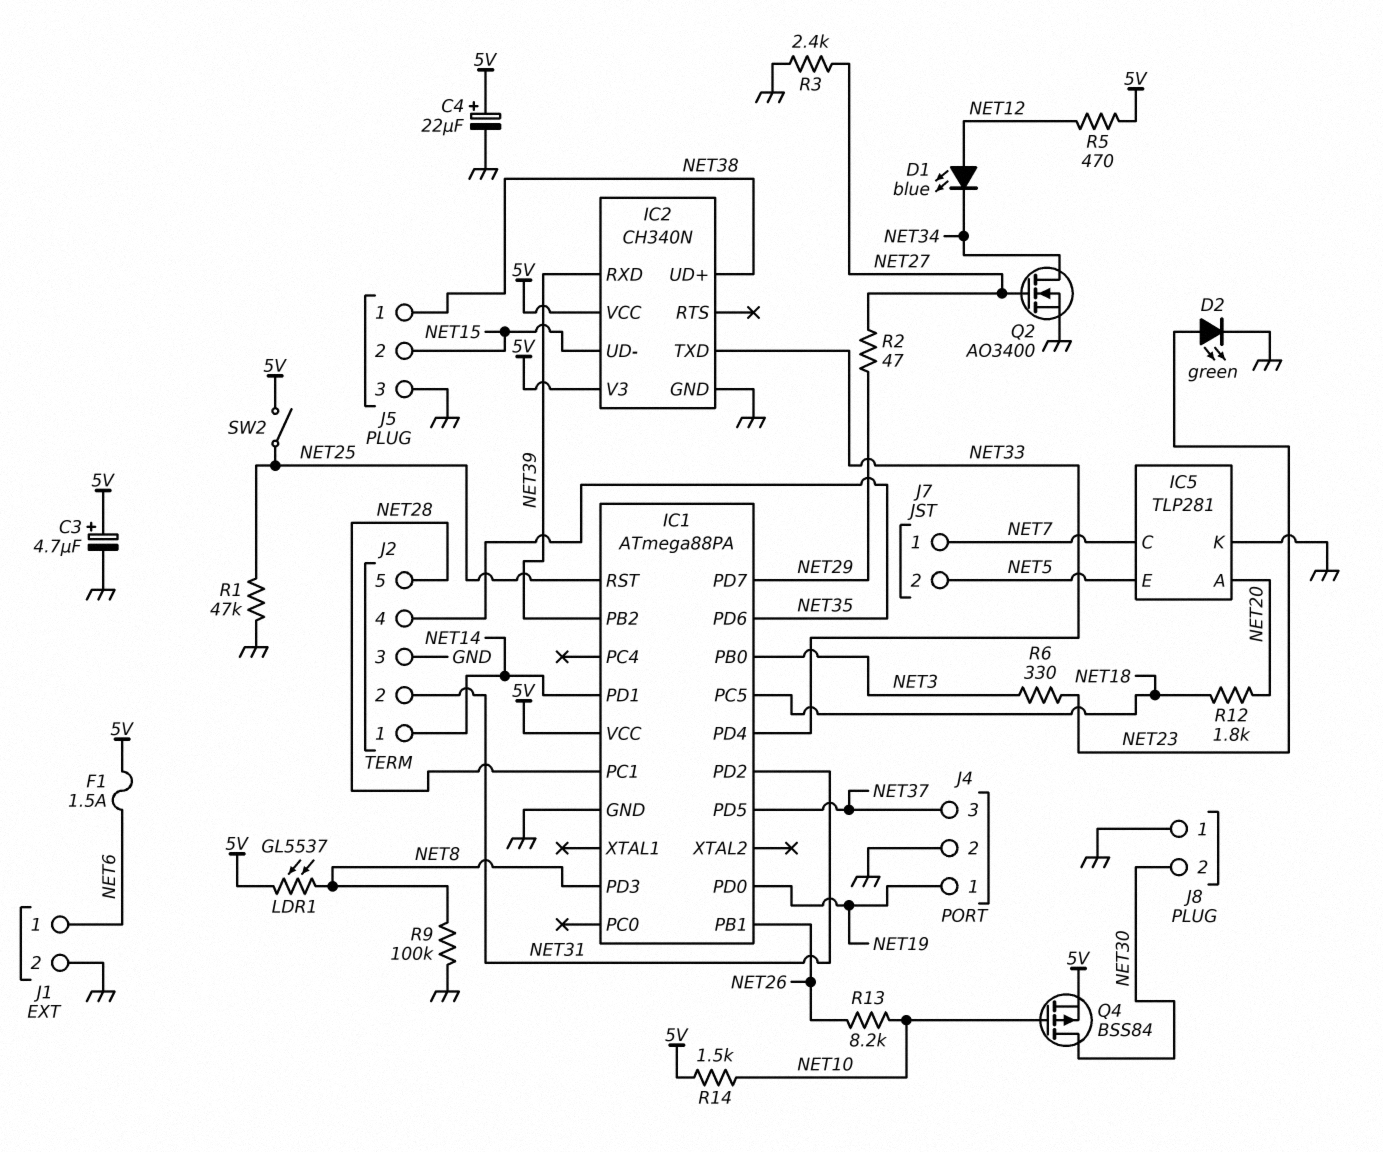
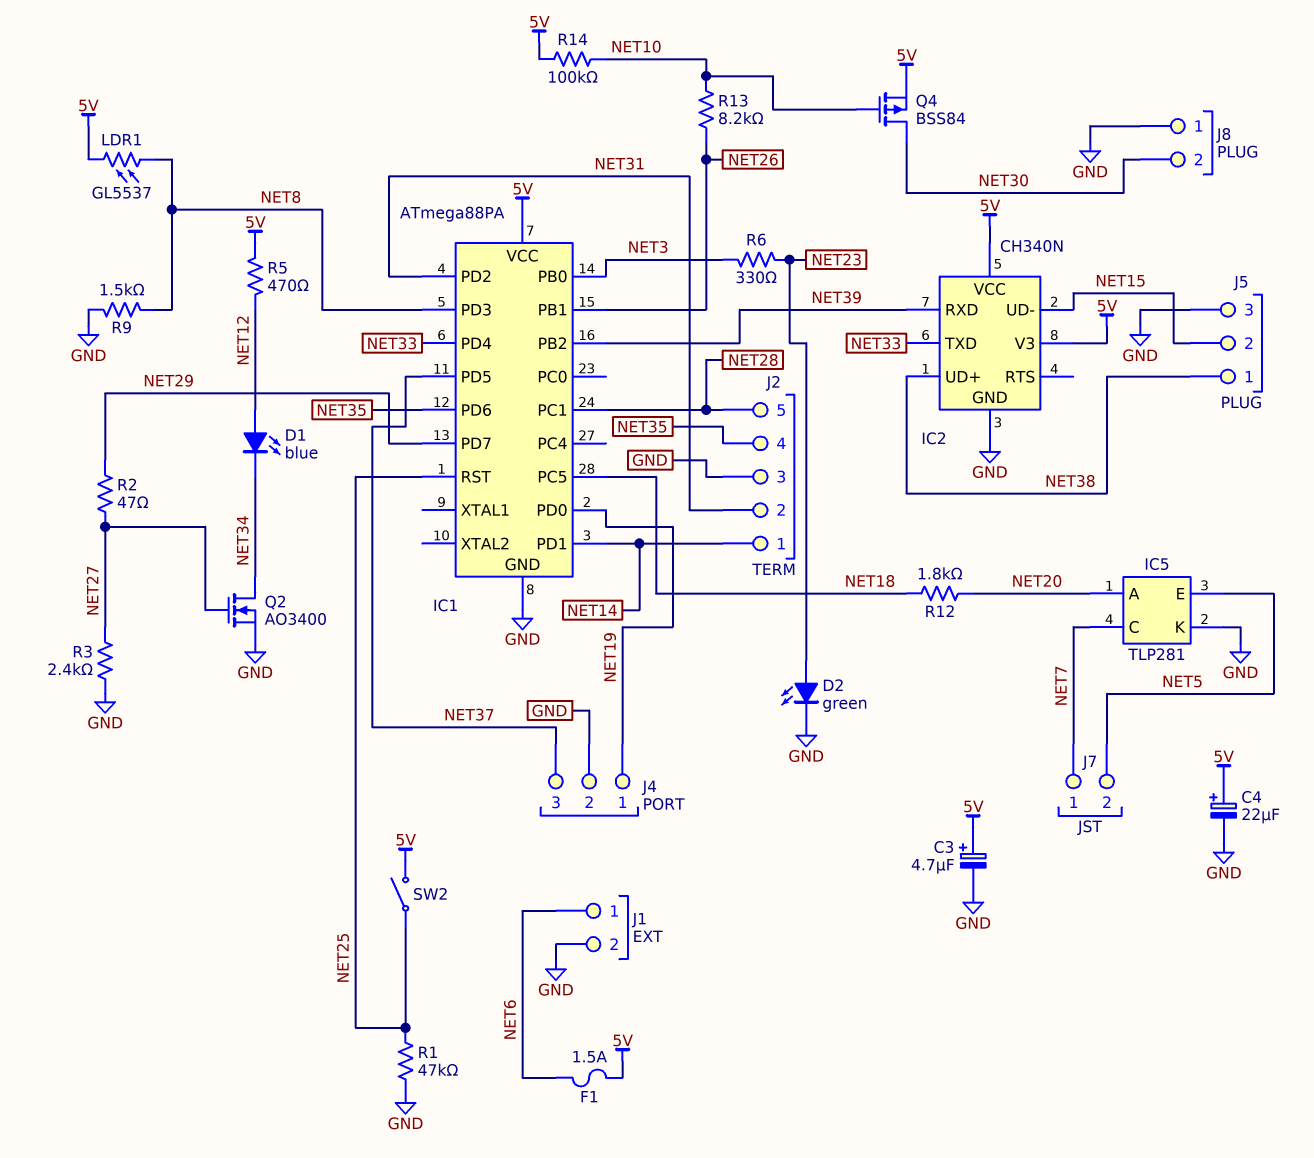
R9: 100k (GND, NET8) -> 1.5k (GND, NET8)
R14: 1.5k (5V, NET10) -> 100k (5V, NET10)

